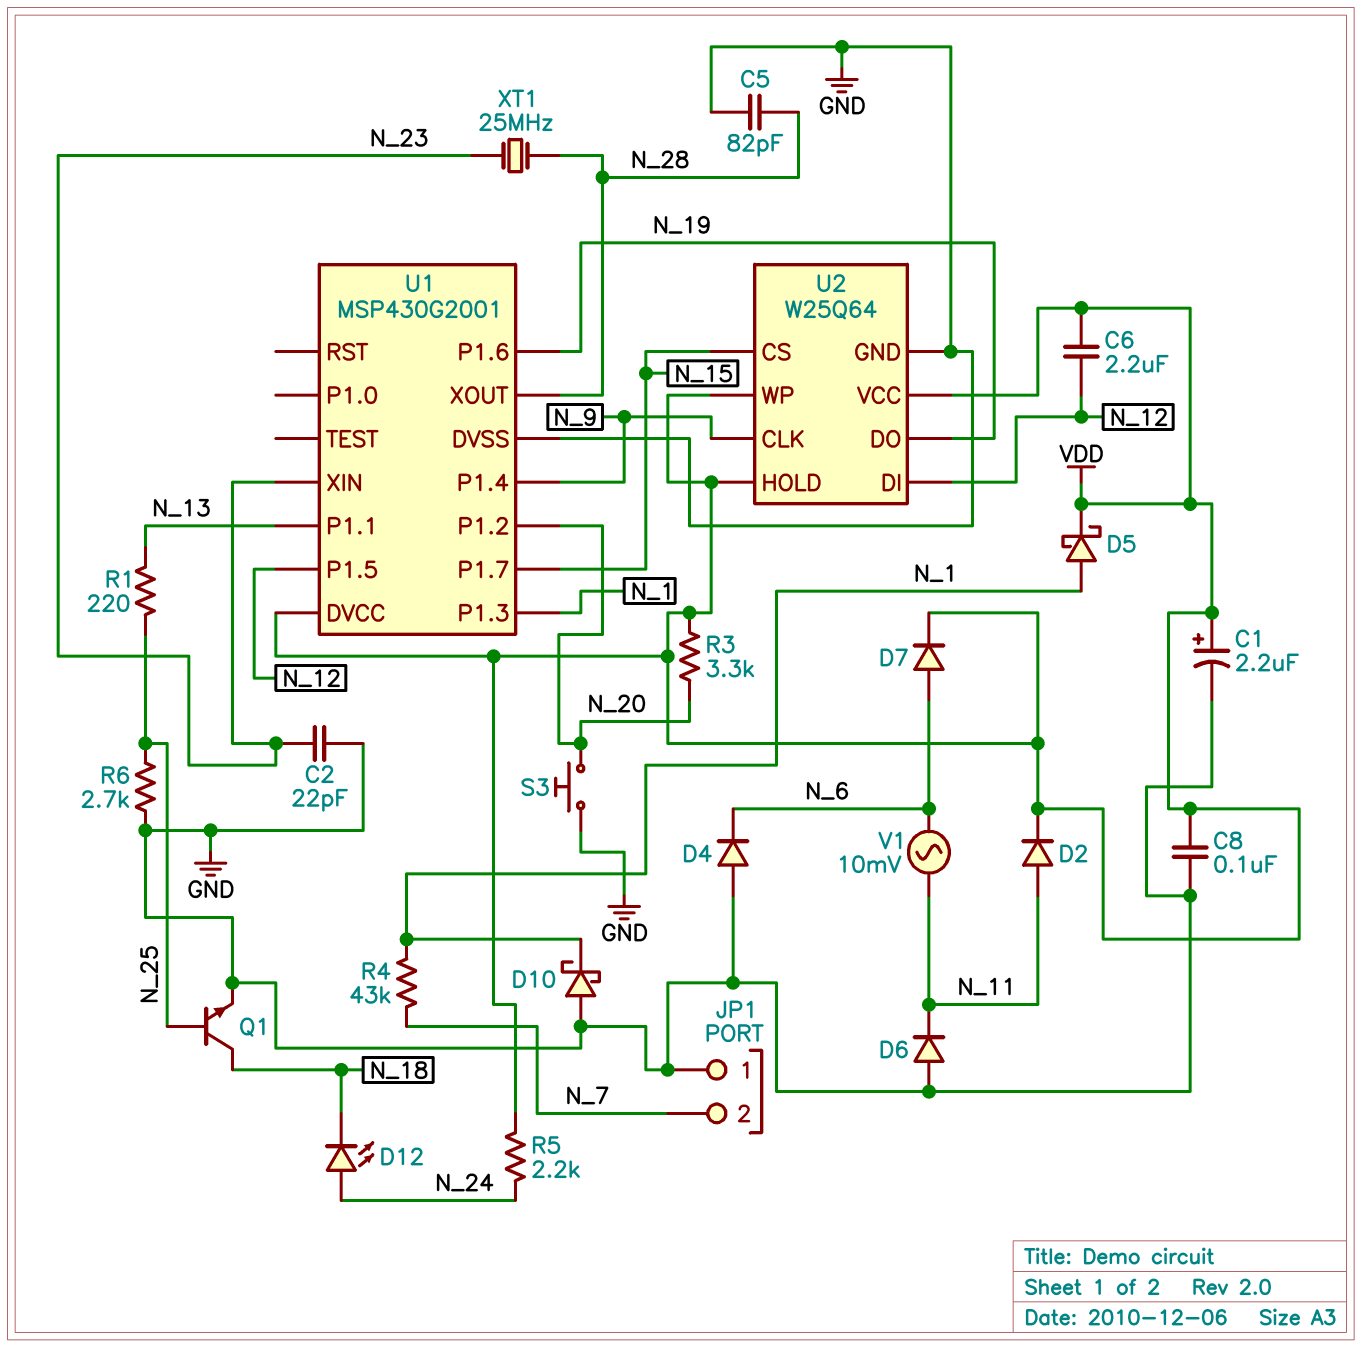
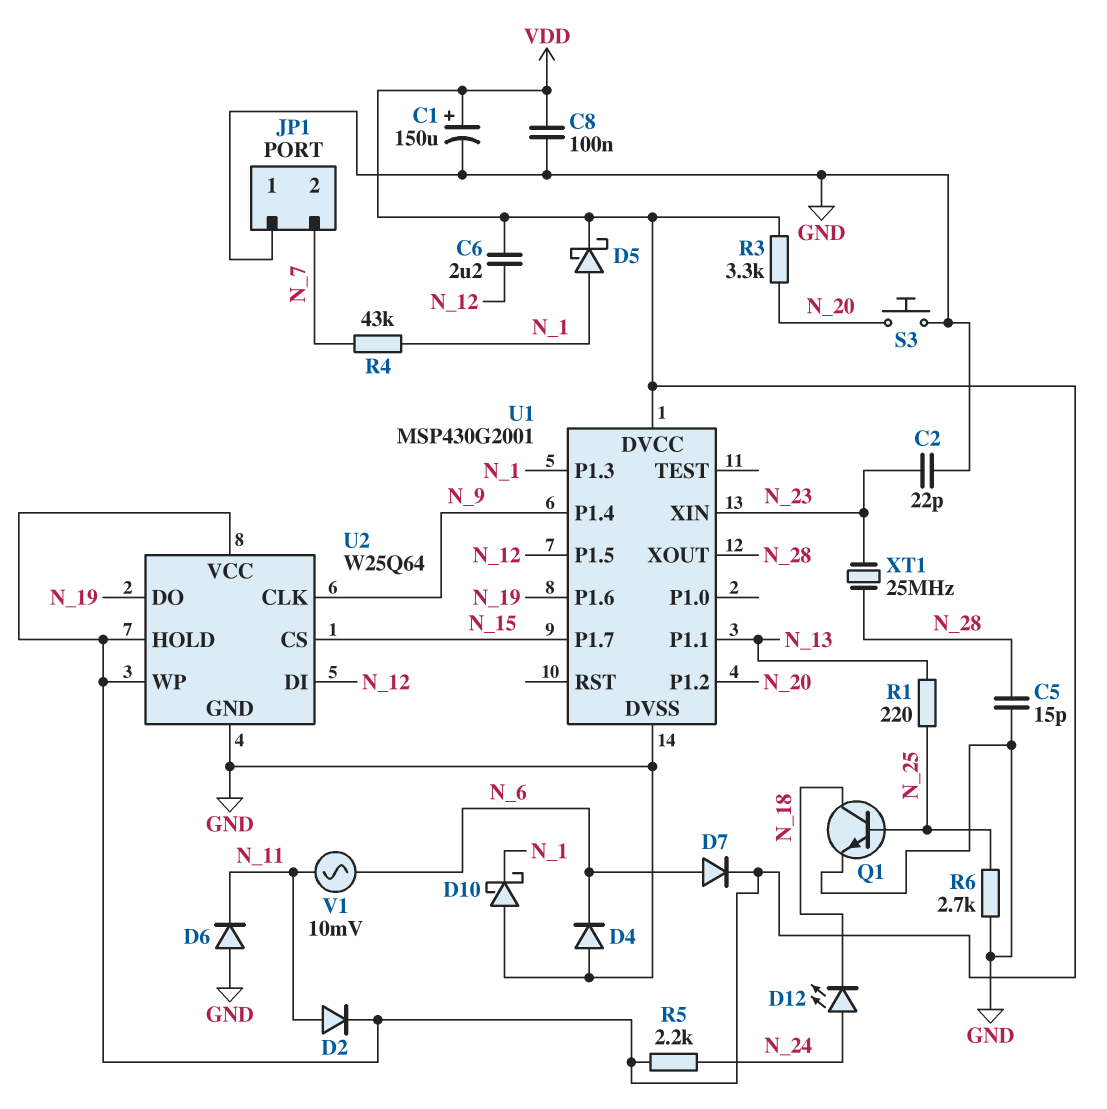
C1: 2.2uF (plus VDD, minus GND) -> 150uF (plus VDD, minus GND)
C5: 82pF (GND, N_28) -> 15pF (GND, N_28)

